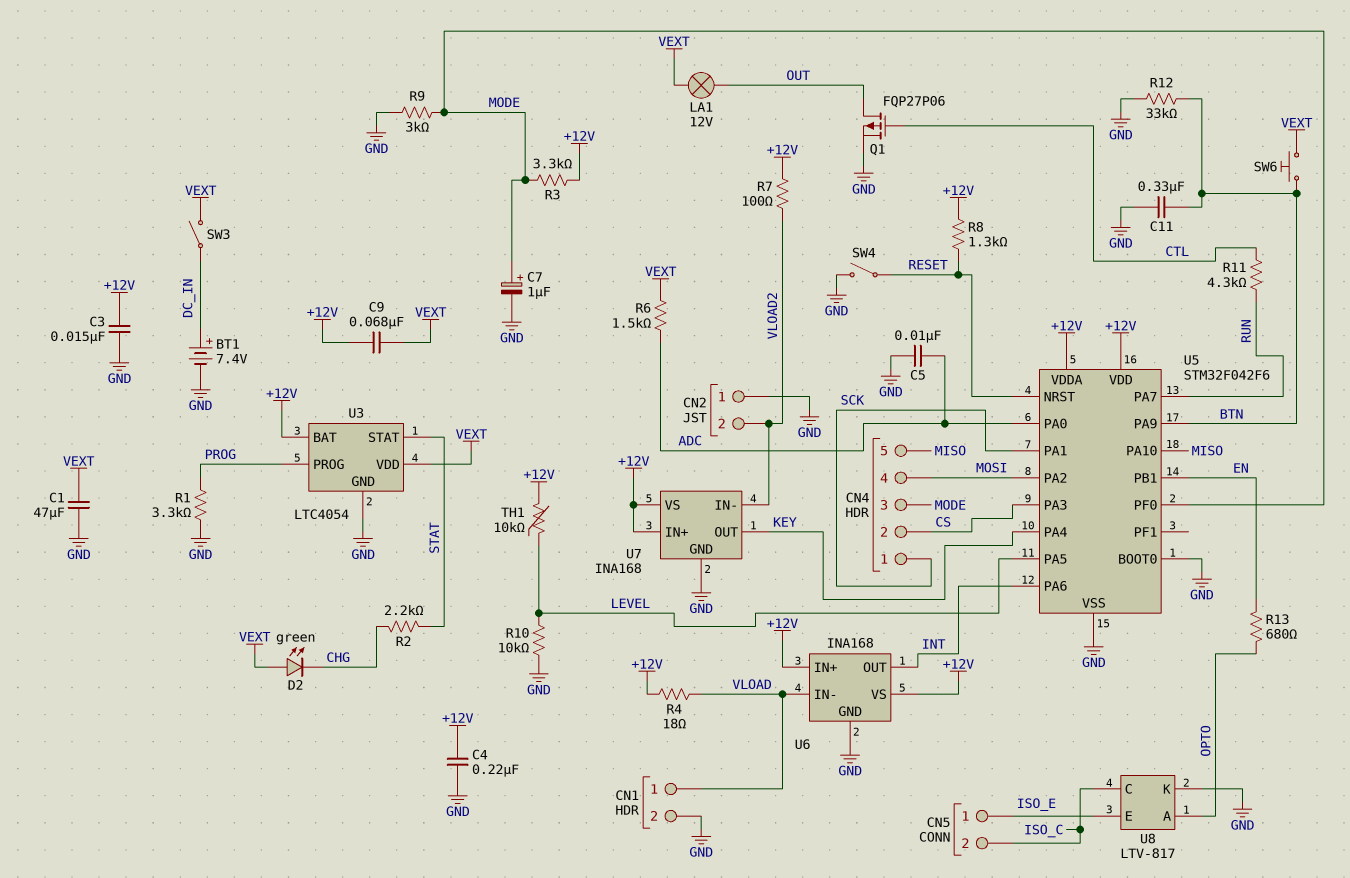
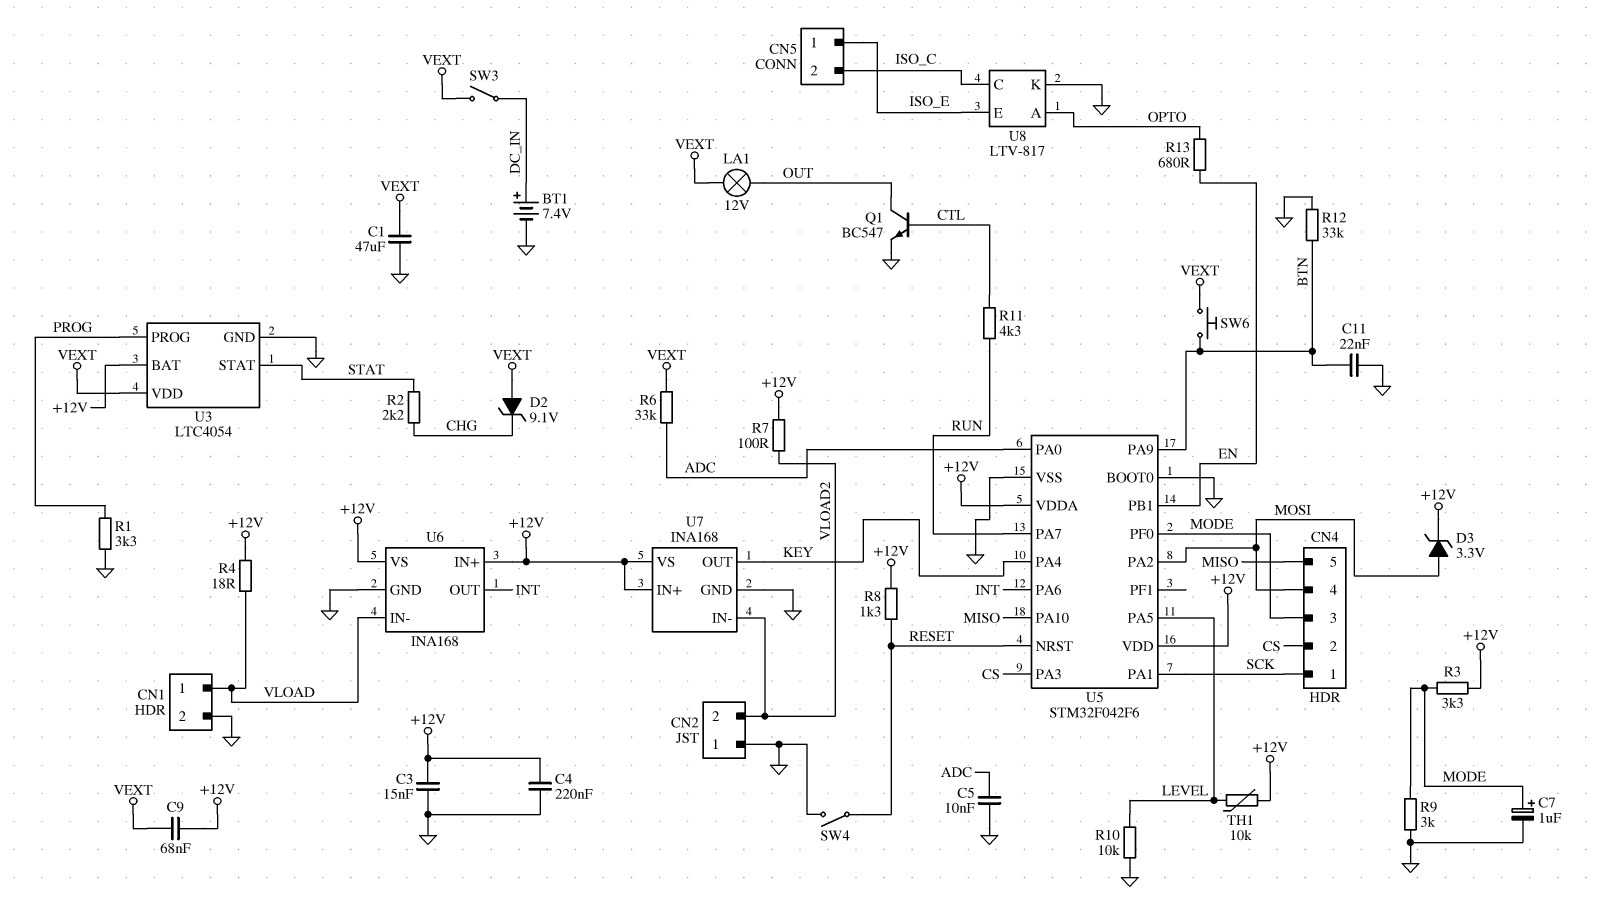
C11: 330nF (BTN, GND) -> 22nF (BTN, GND)
D2: LED green (A VEXT, K CHG) -> zener 9.1V (A VEXT, K CHG)
D3: none -> zener 3.3V (A MOSI, K +12V)
Q1: PMOS FQP27P06 (G CTL, D OUT, S GND) -> NPN BC547 (B CTL, C OUT, E GND)
R6: 1.5k (ADC, VEXT) -> 33k (ADC, VEXT)

